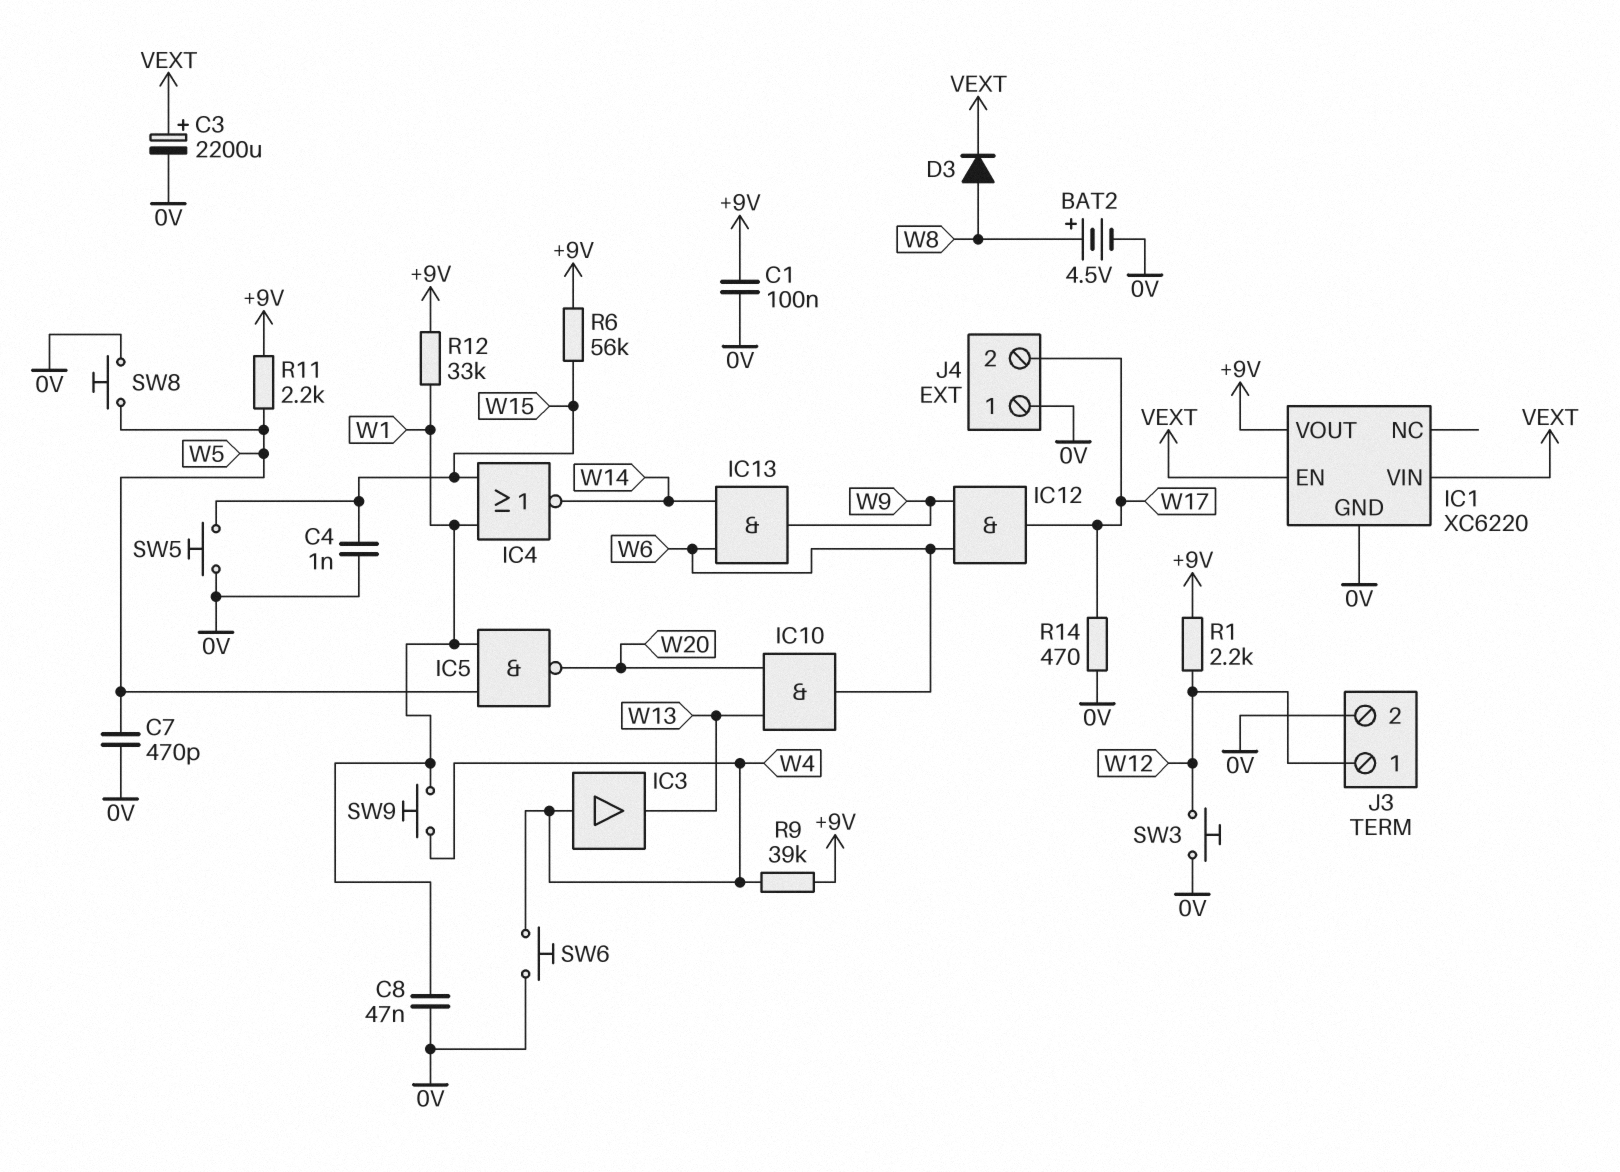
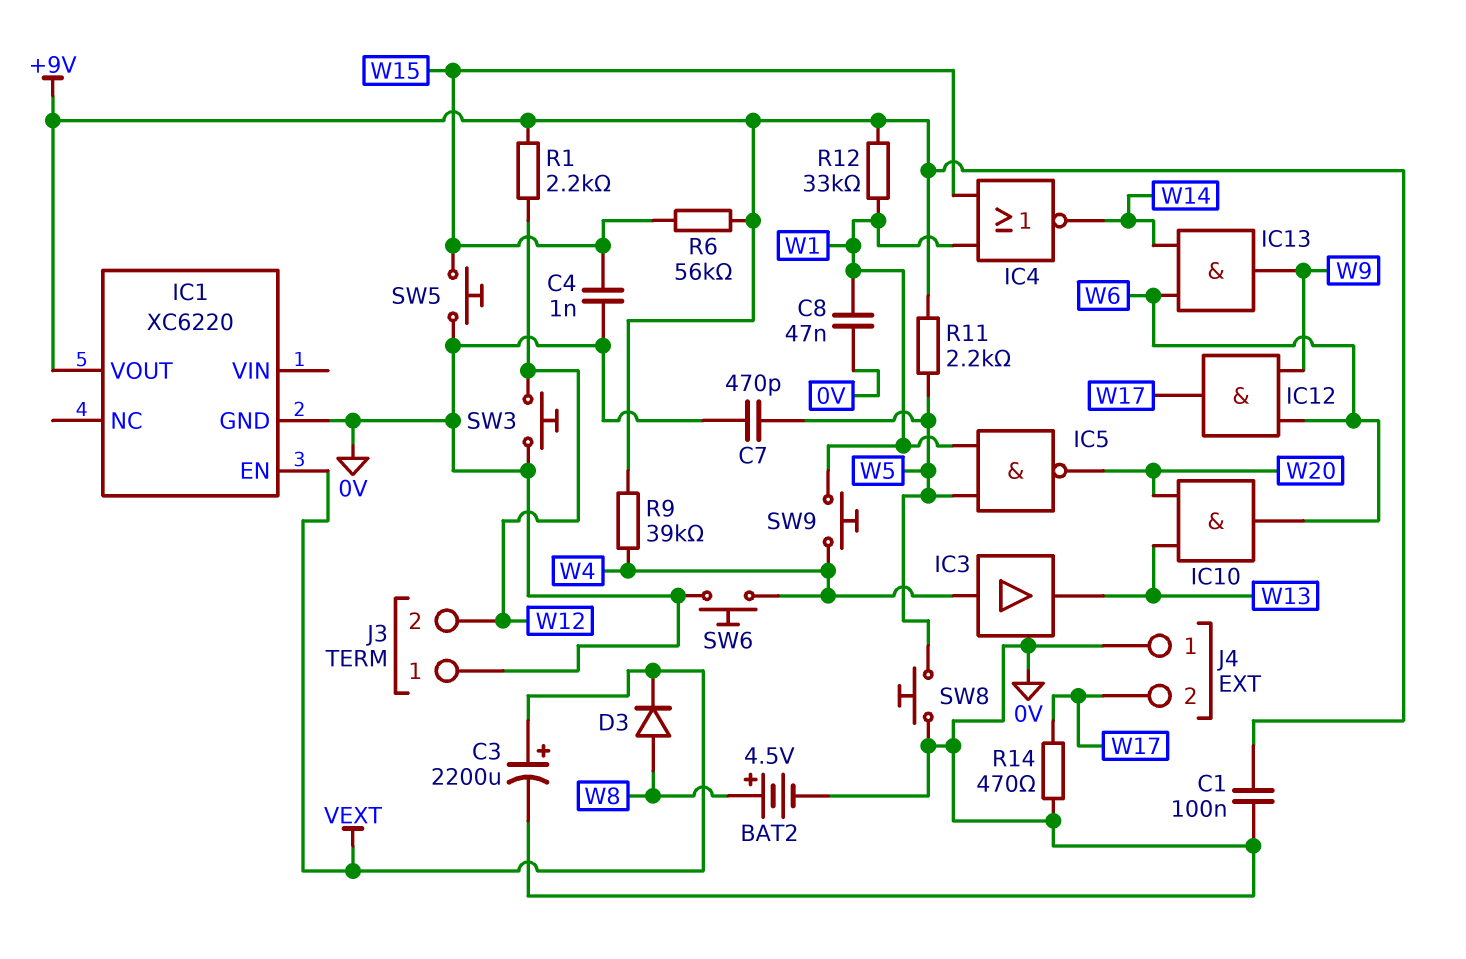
IC1 pin VIN: VEXT -> none
J3 pin 1: W12 -> 0V
J3 pin 2: 0V -> W12

